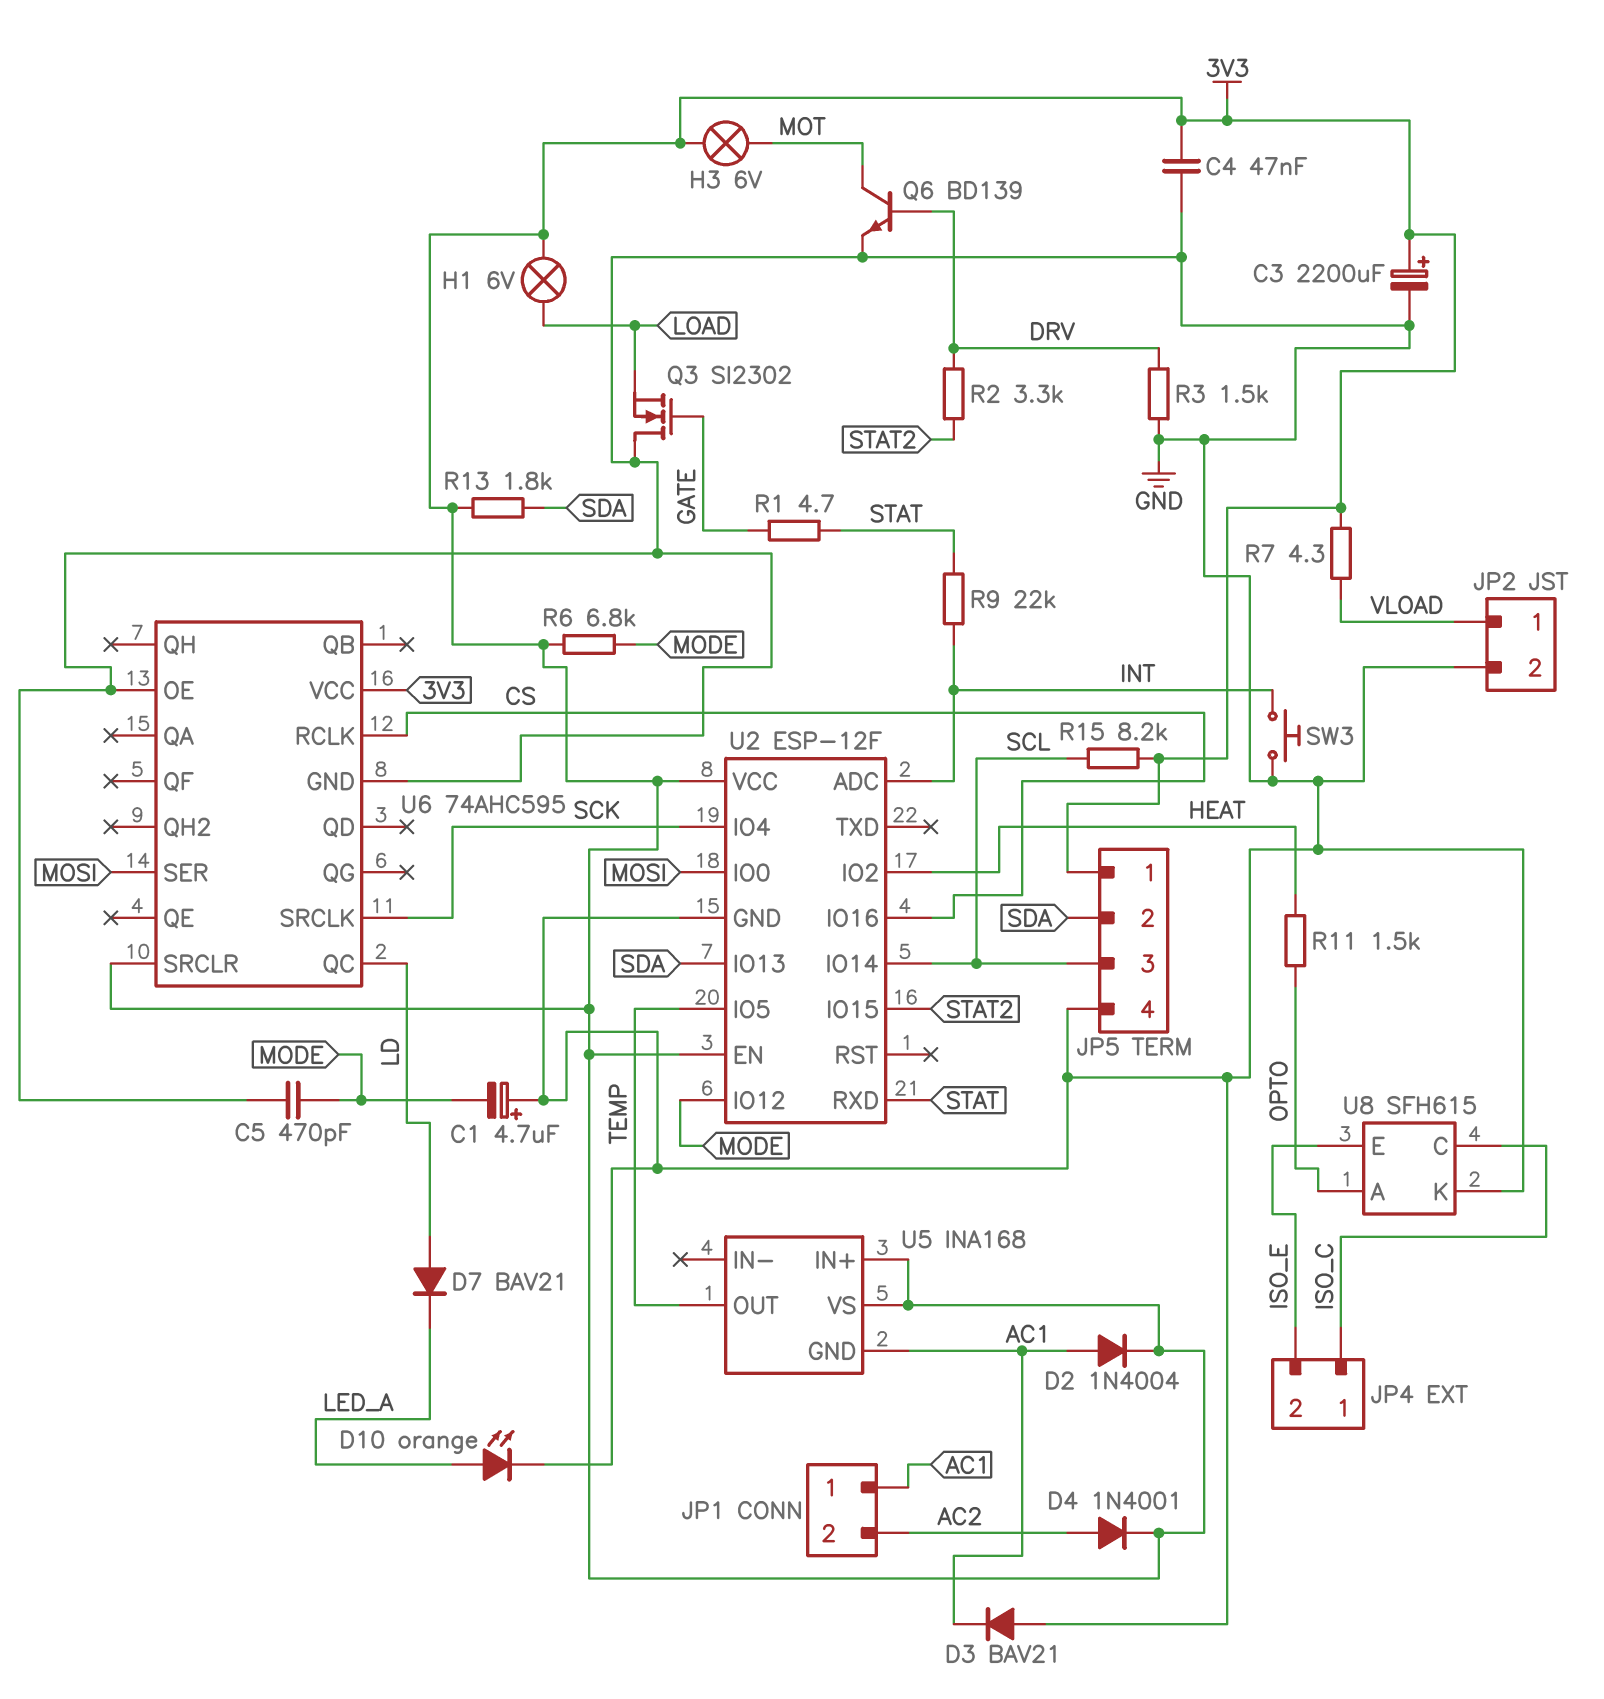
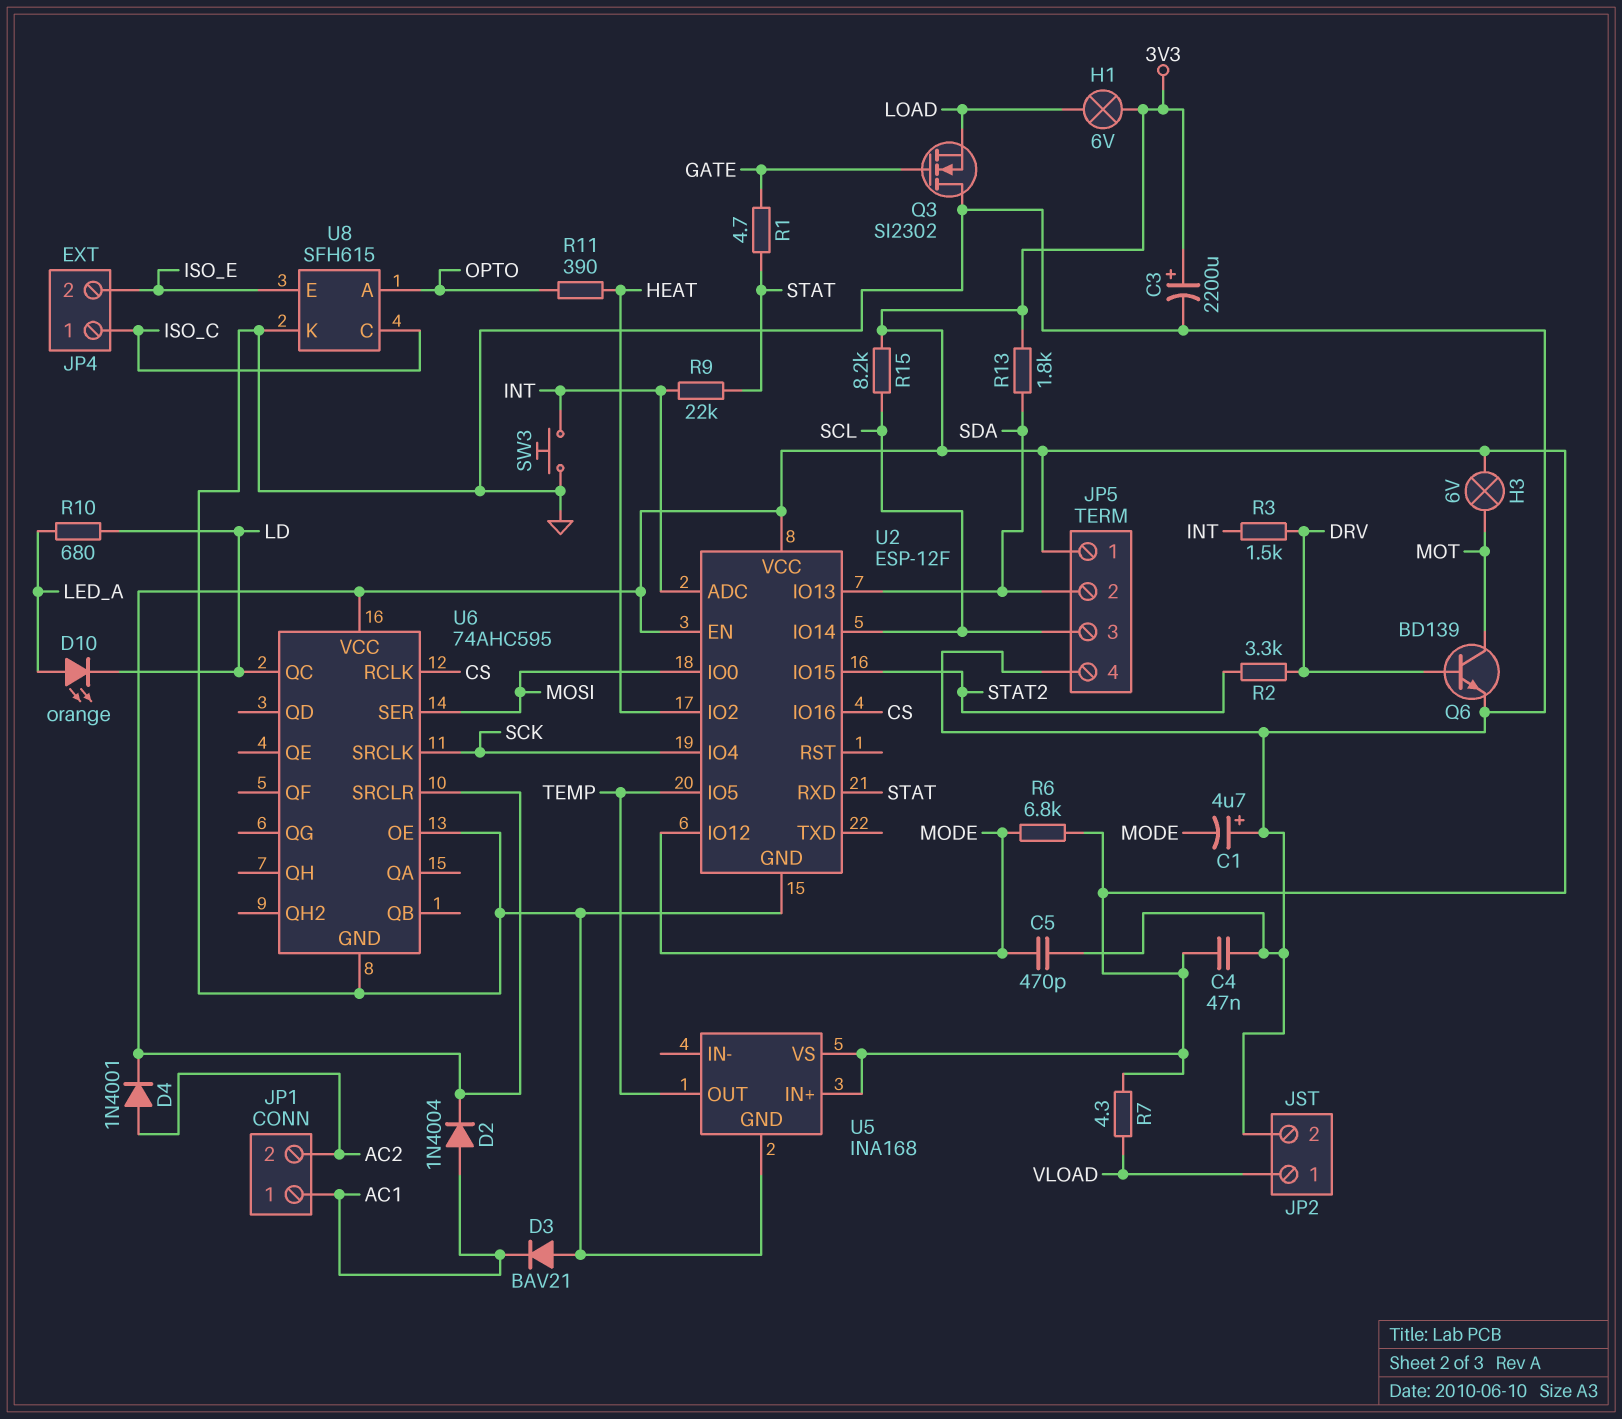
D7: diode BAV21 (A LD, K LED_A) -> none
D10: LED orange (A LED_A, K GND) -> LED orange (A LED_A, K LD)
R3: 1.5k (DRV, GND) -> 1.5k (DRV, INT)
R10: none -> 680 (LD, LED_A)
R11: 1.5k (HEAT, OPTO) -> 390 (HEAT, OPTO)
U5 pin GND: AC1 -> GND

